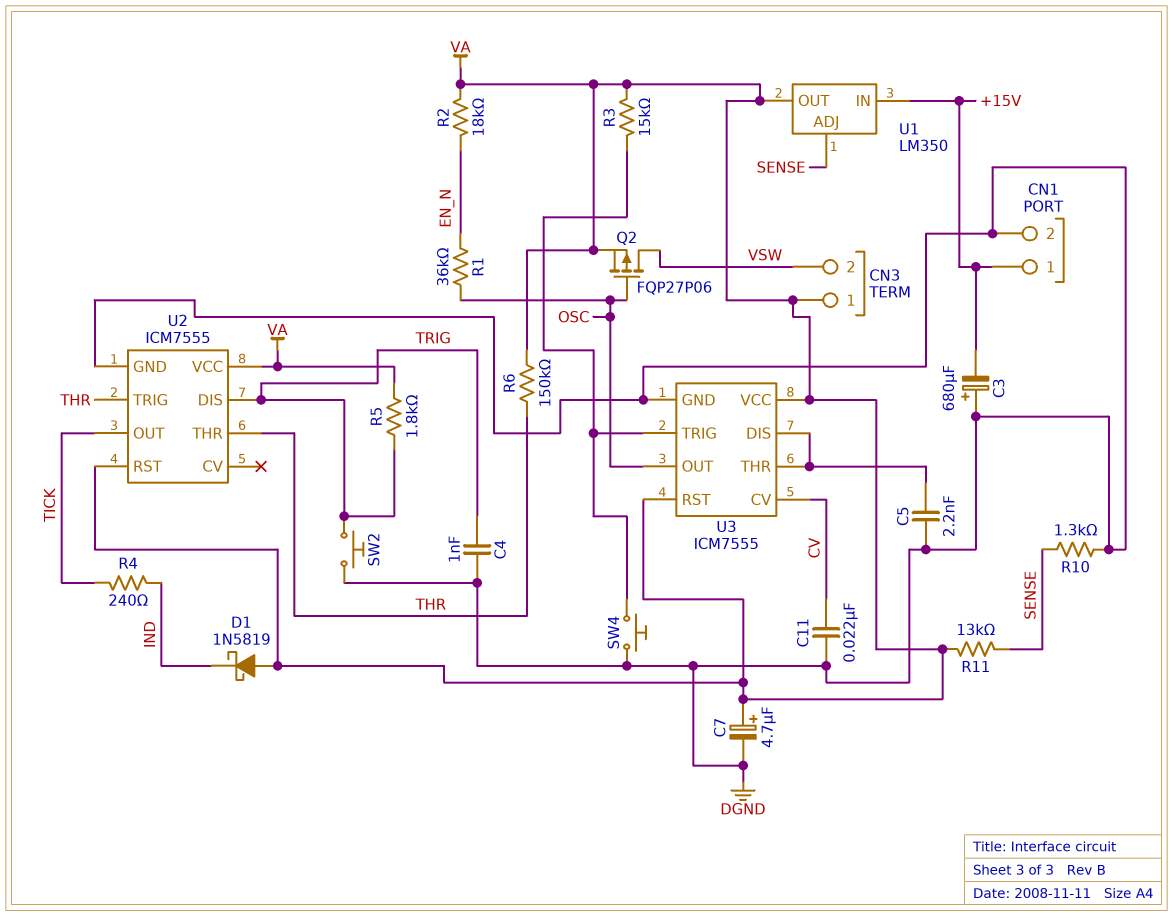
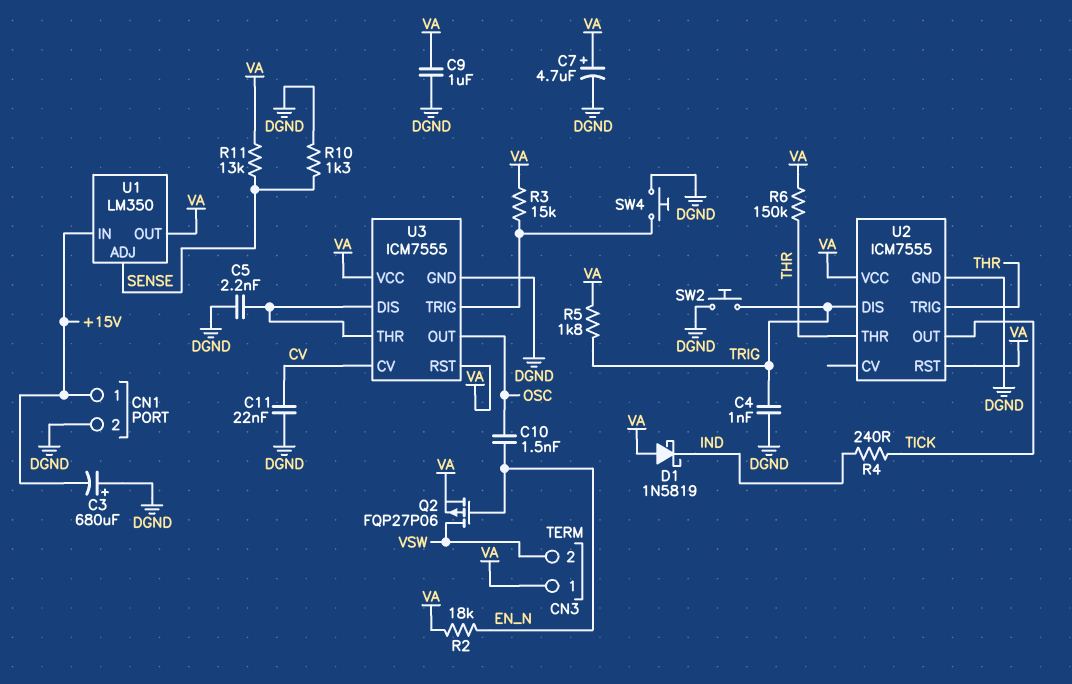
C9: none -> 1uF (DGND, VA)
C10: none -> 1.5nF (EN_N, OSC)
Q2: PMOS FQP27P06 (G OSC, D VSW, S VA) -> PMOS FQP27P06 (G EN_N, D VSW, S VA)
R1: 36k (EN_N, OSC) -> none

